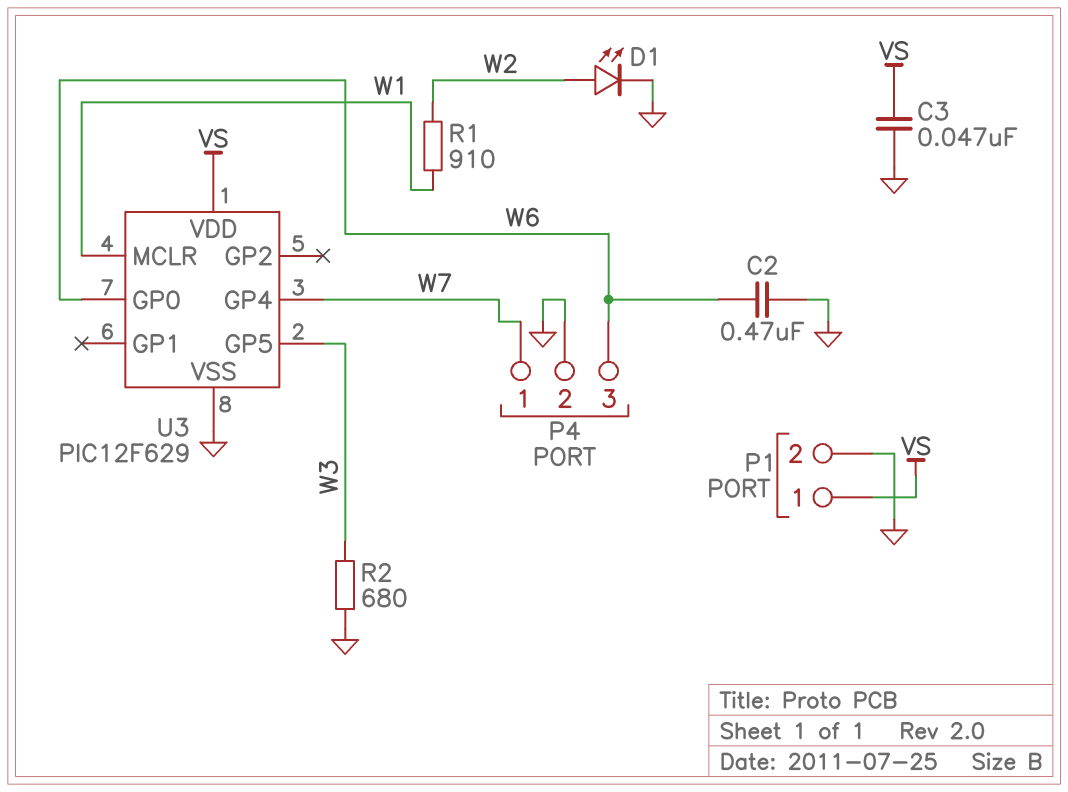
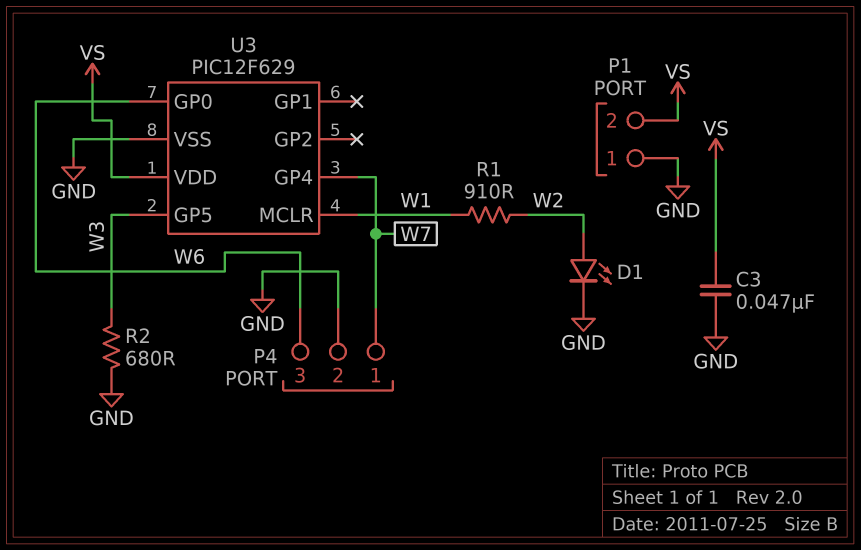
C2: 470nF (GND, W6) -> none
P1 pin 1: VS -> GND
P1 pin 2: GND -> VS

